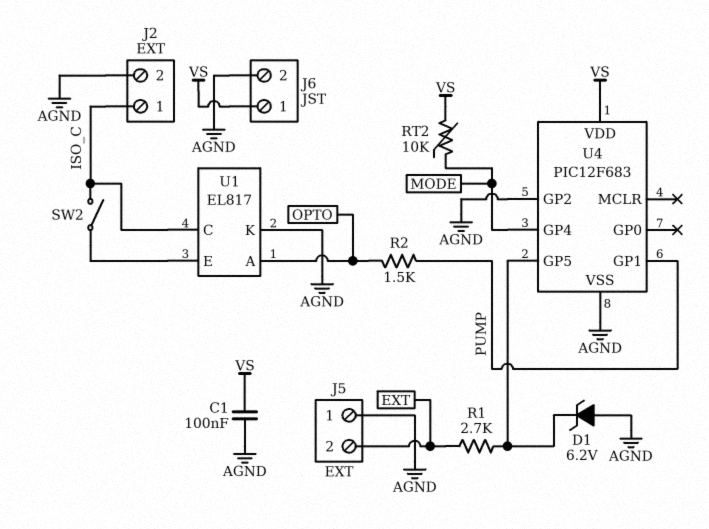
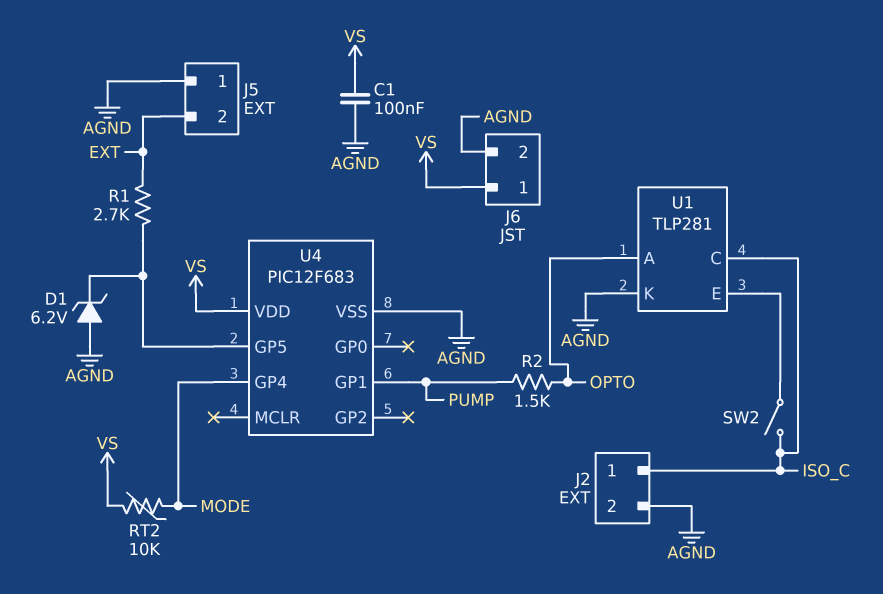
U1: EL817 -> TLP281
U4 pin GP2: AGND -> none

